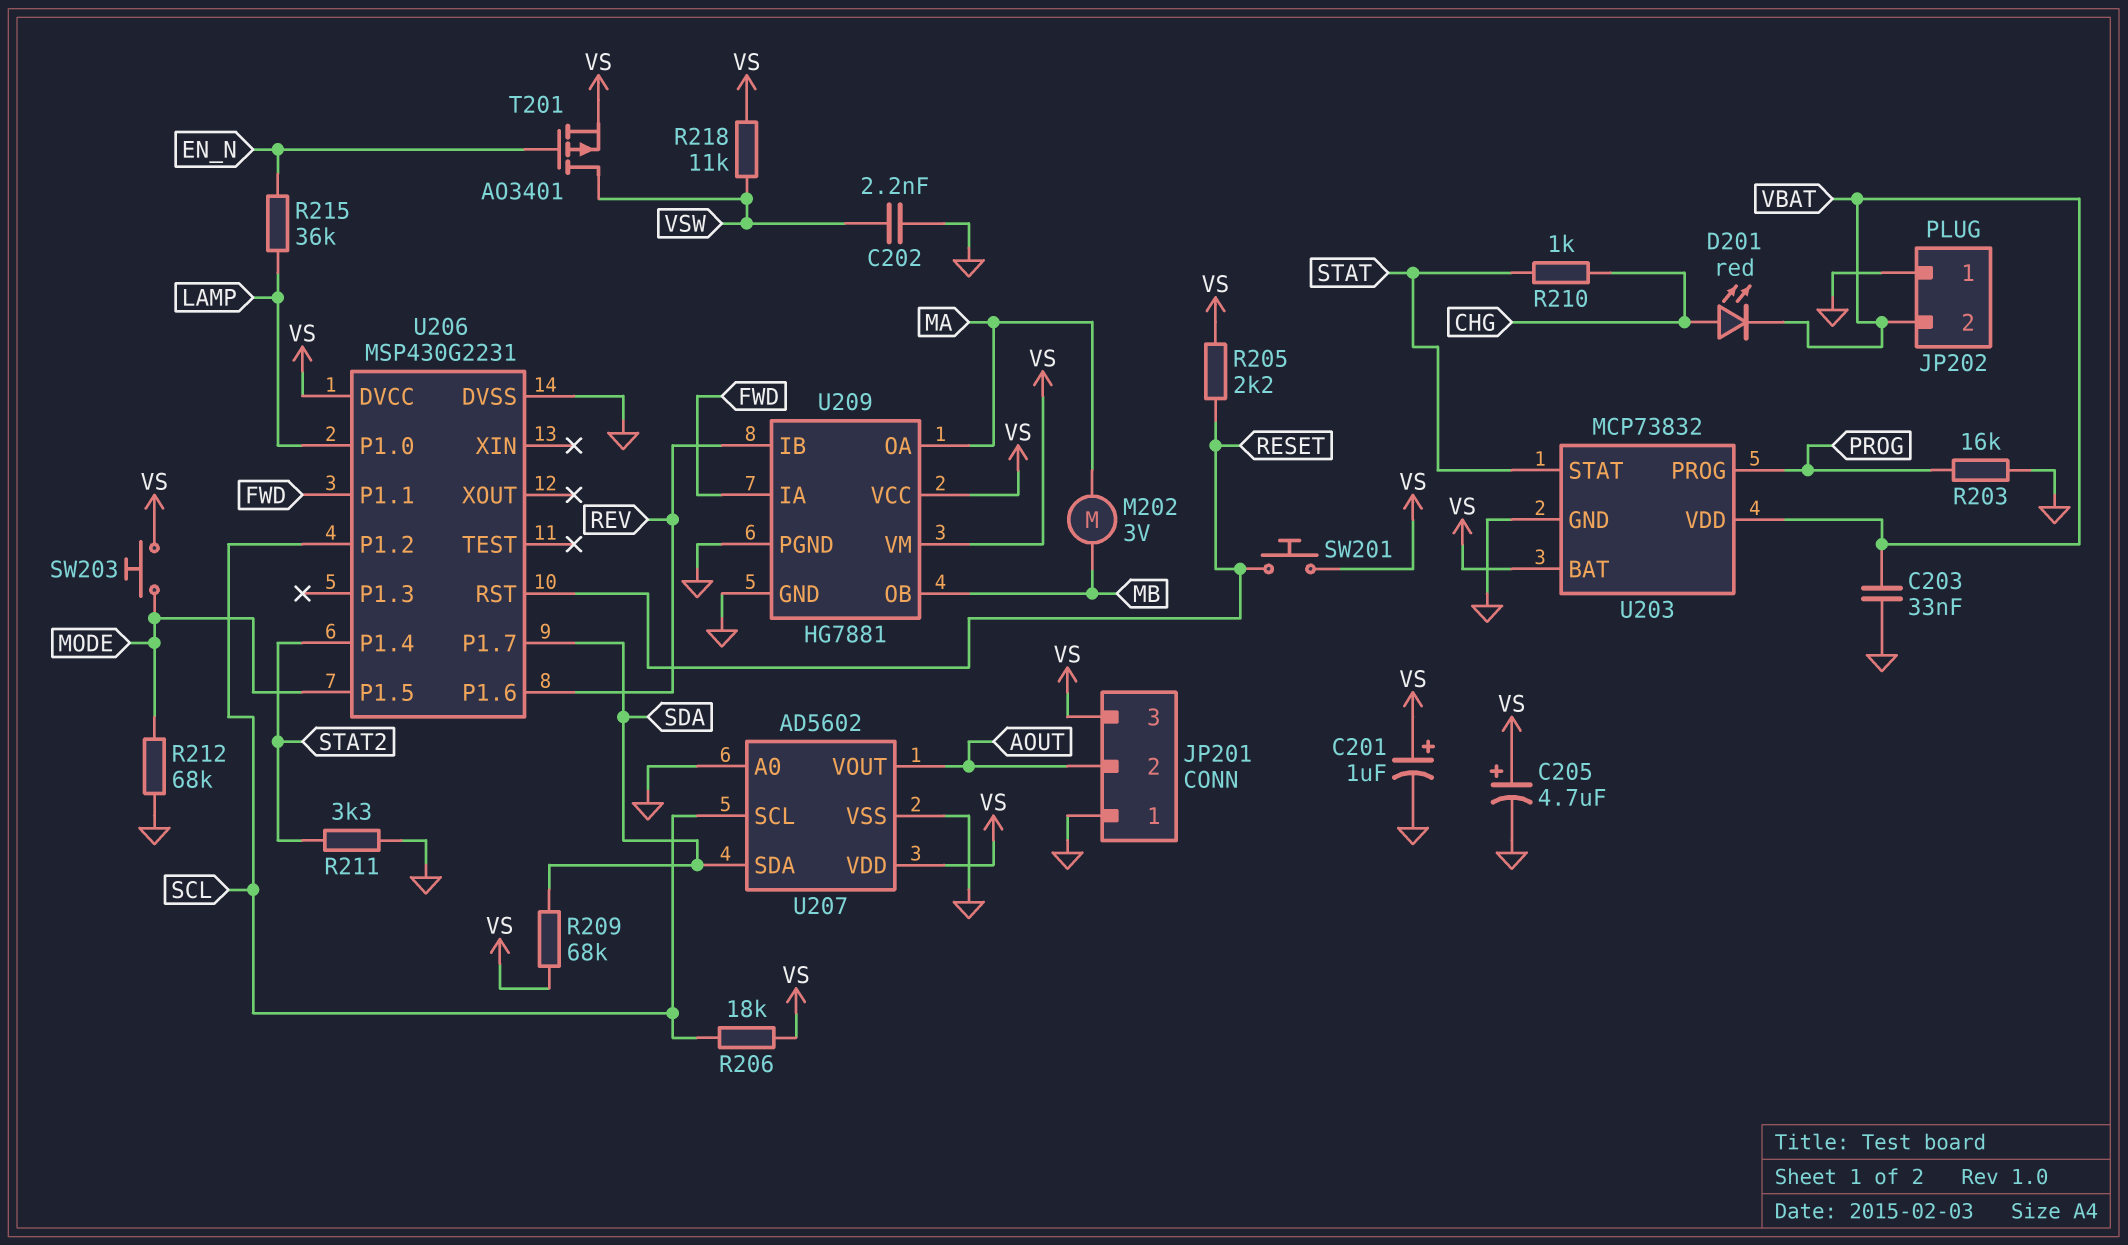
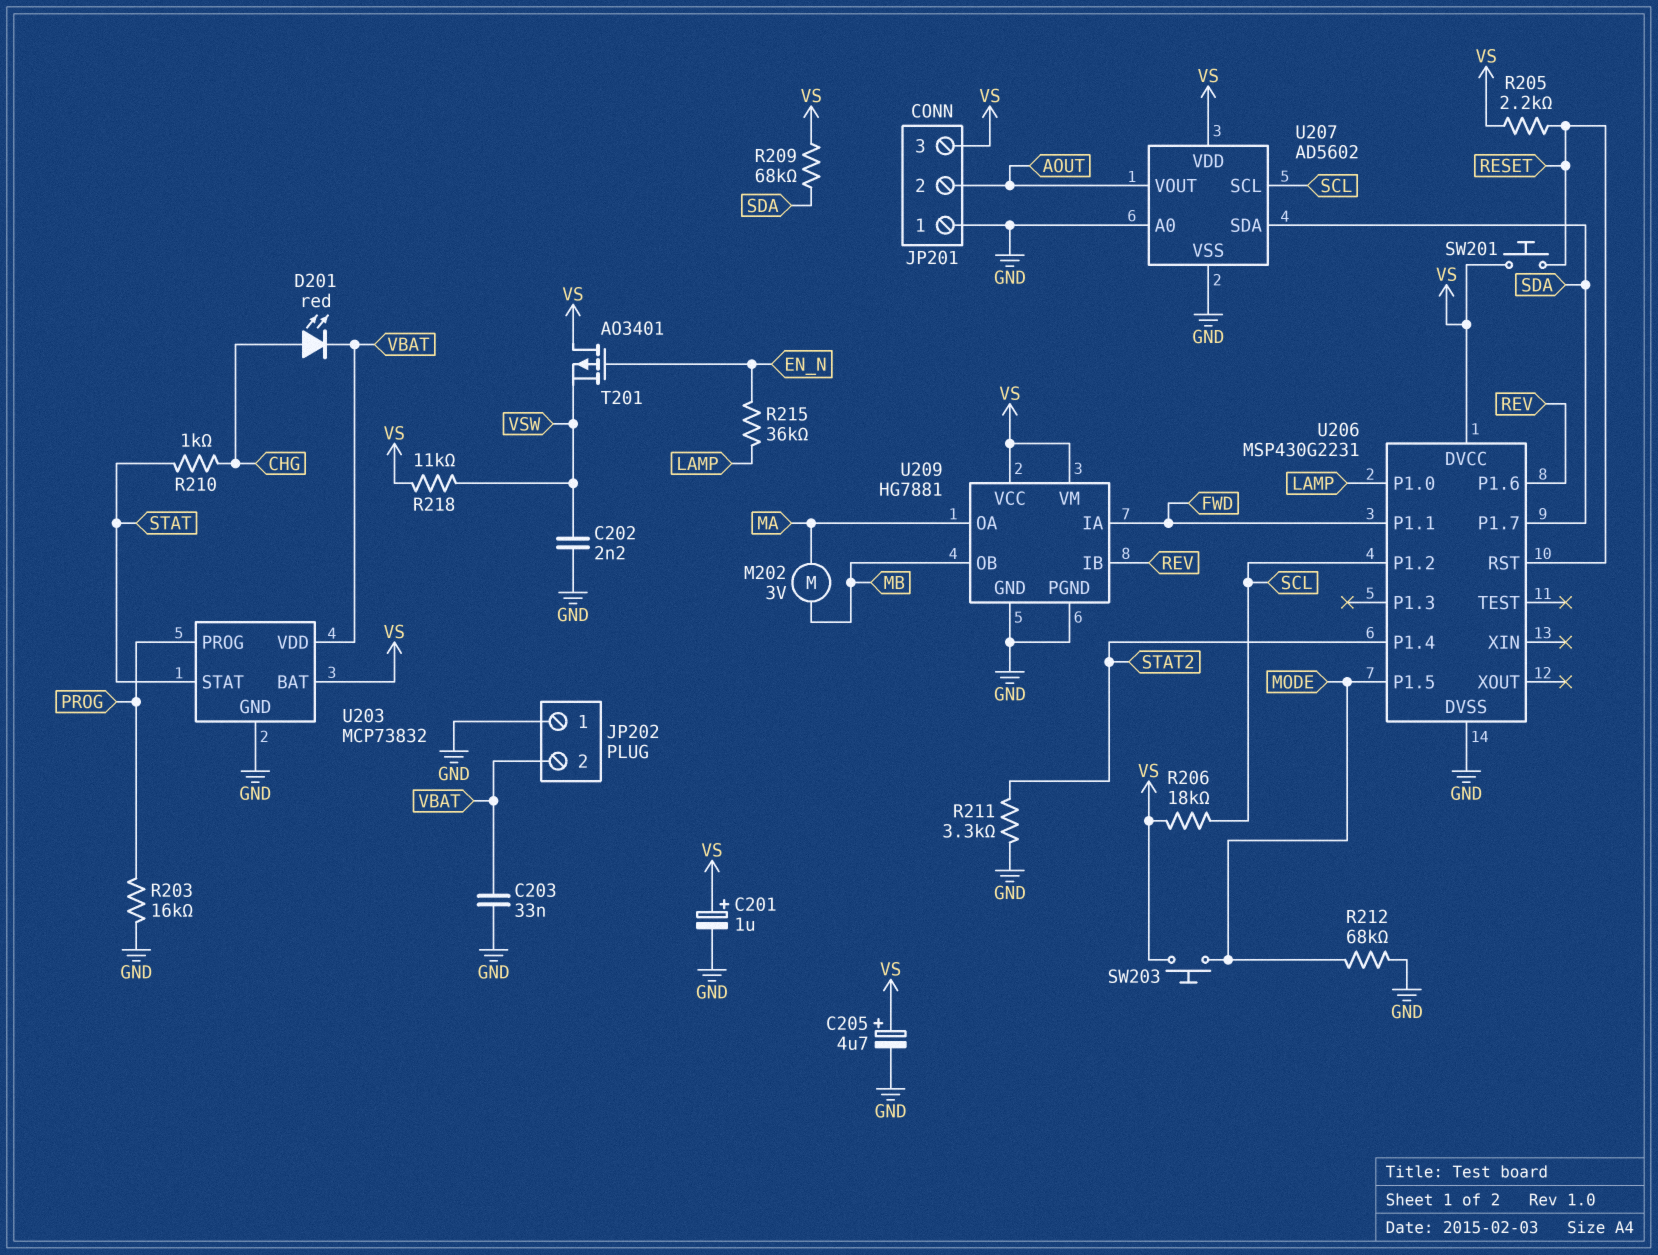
T201: PMOS AO3401 (G EN_N, D VSW, S VS) -> PMOS AO3401 (G EN_N, D VS, S VSW)

